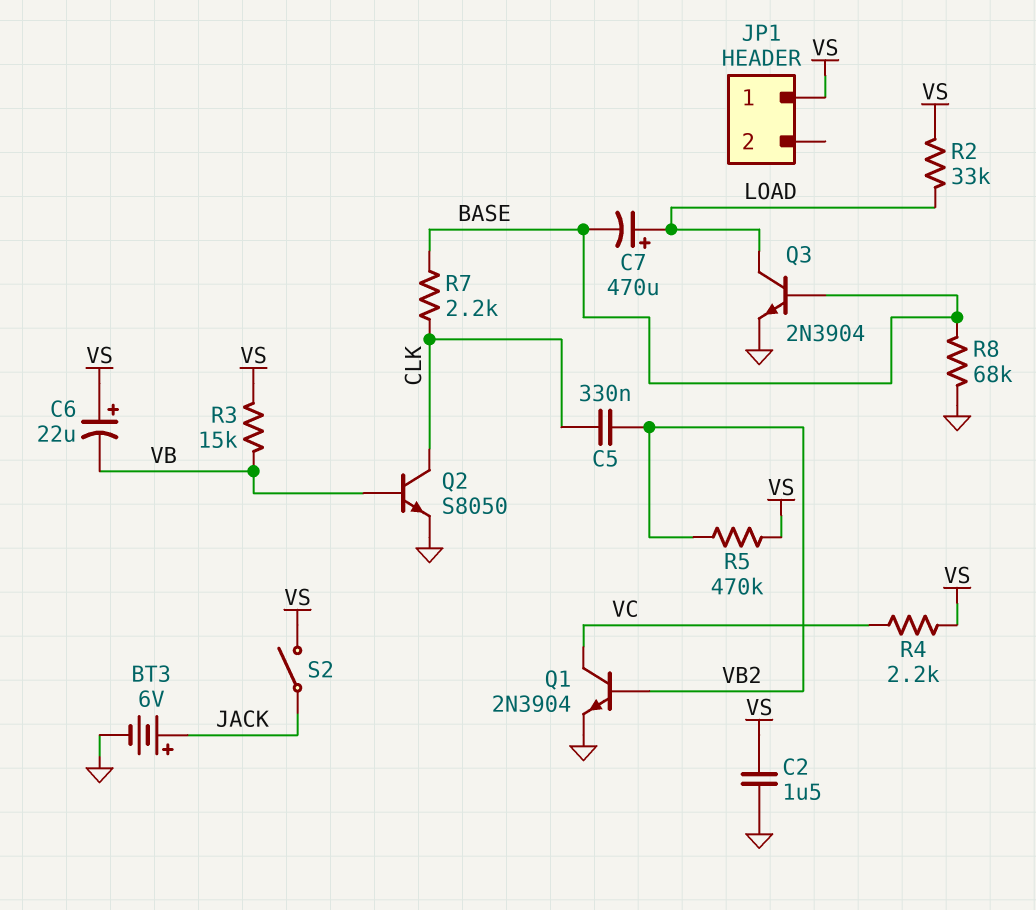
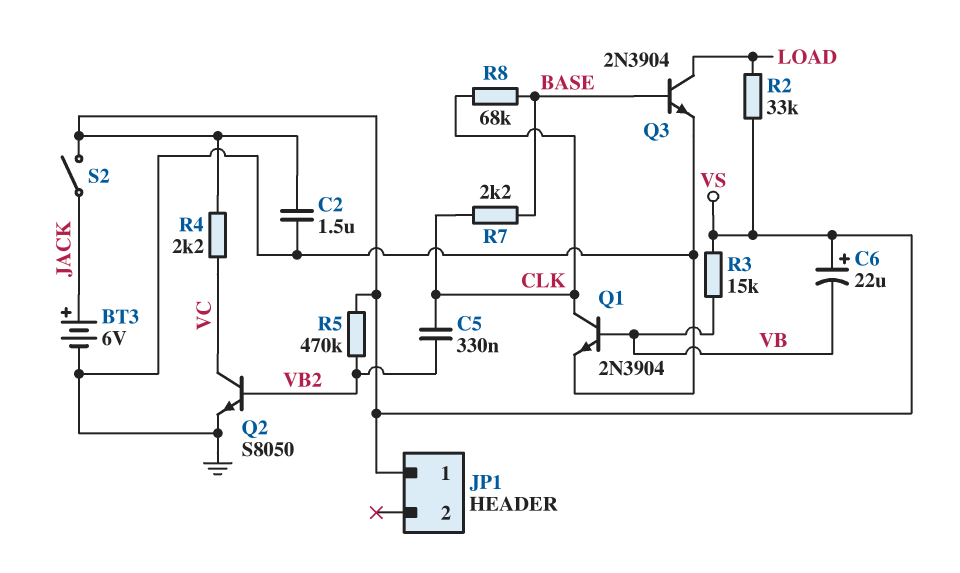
C7: 470uF (plus LOAD, minus BASE) -> none
Q1: NPN 2N3904 (B VB2, C VC, E GND) -> NPN 2N3904 (B VB, C CLK, E GND)
Q2: NPN S8050 (B VB, C CLK, E GND) -> NPN S8050 (B VB2, C VC, E GND)
R8: 68k (BASE, GND) -> 68k (BASE, CLK)

